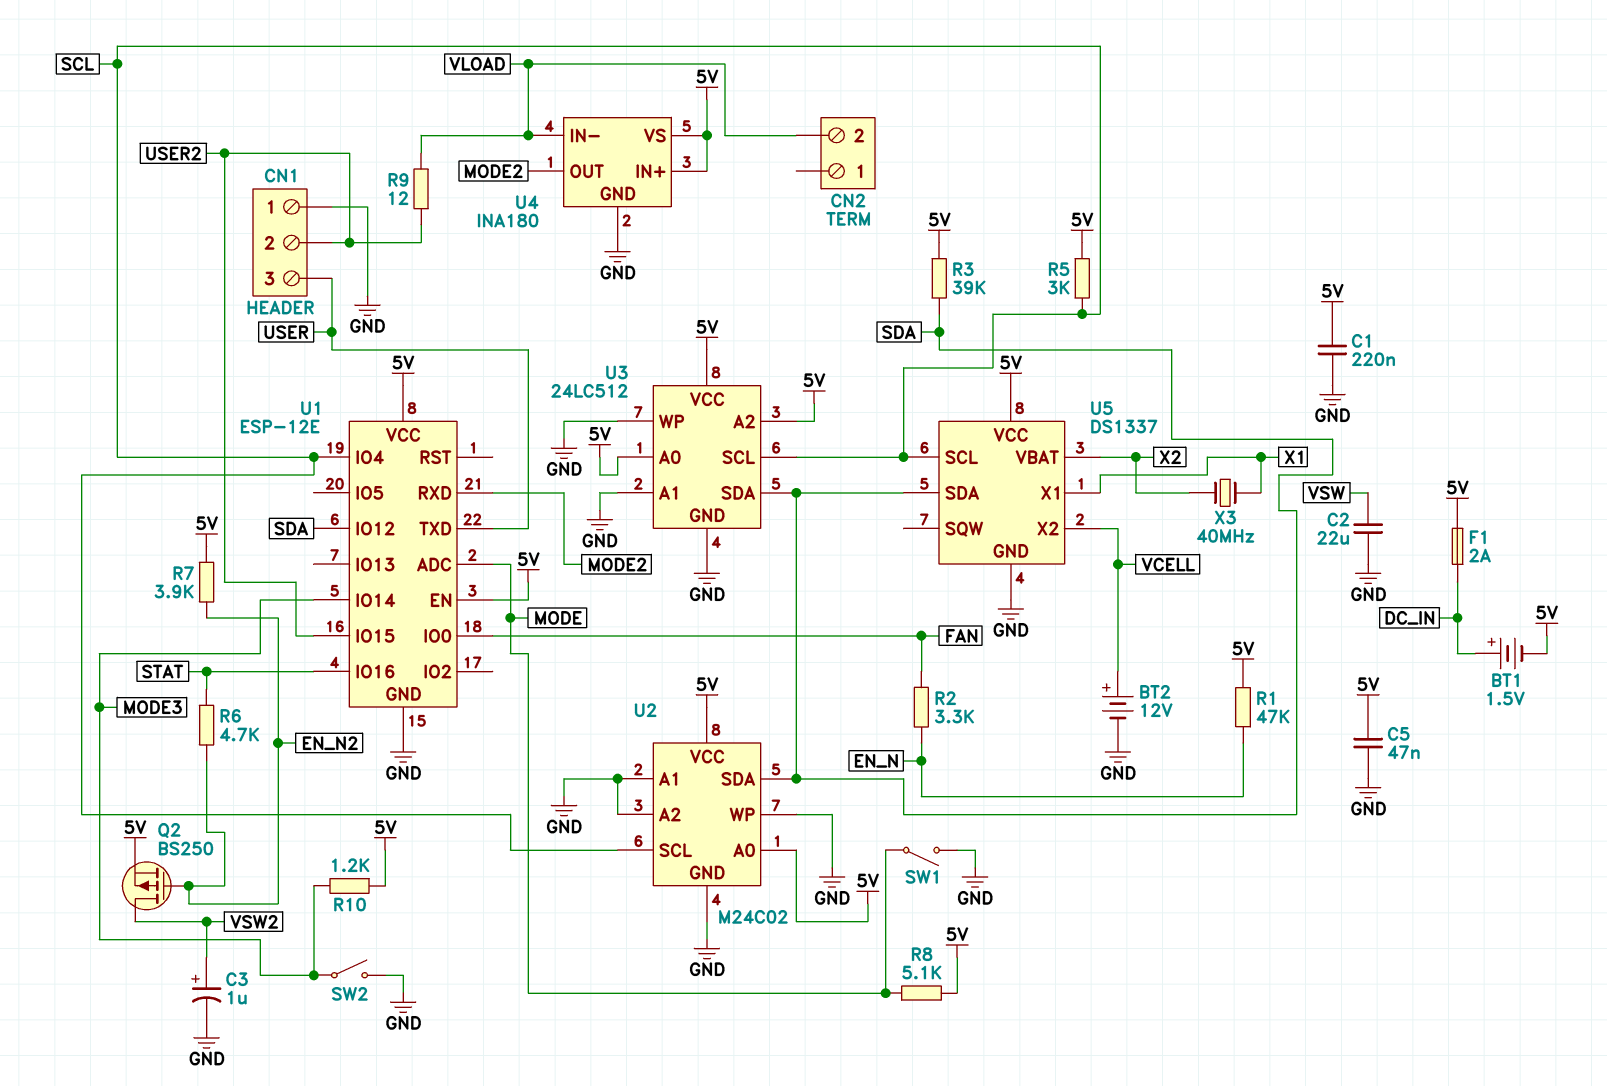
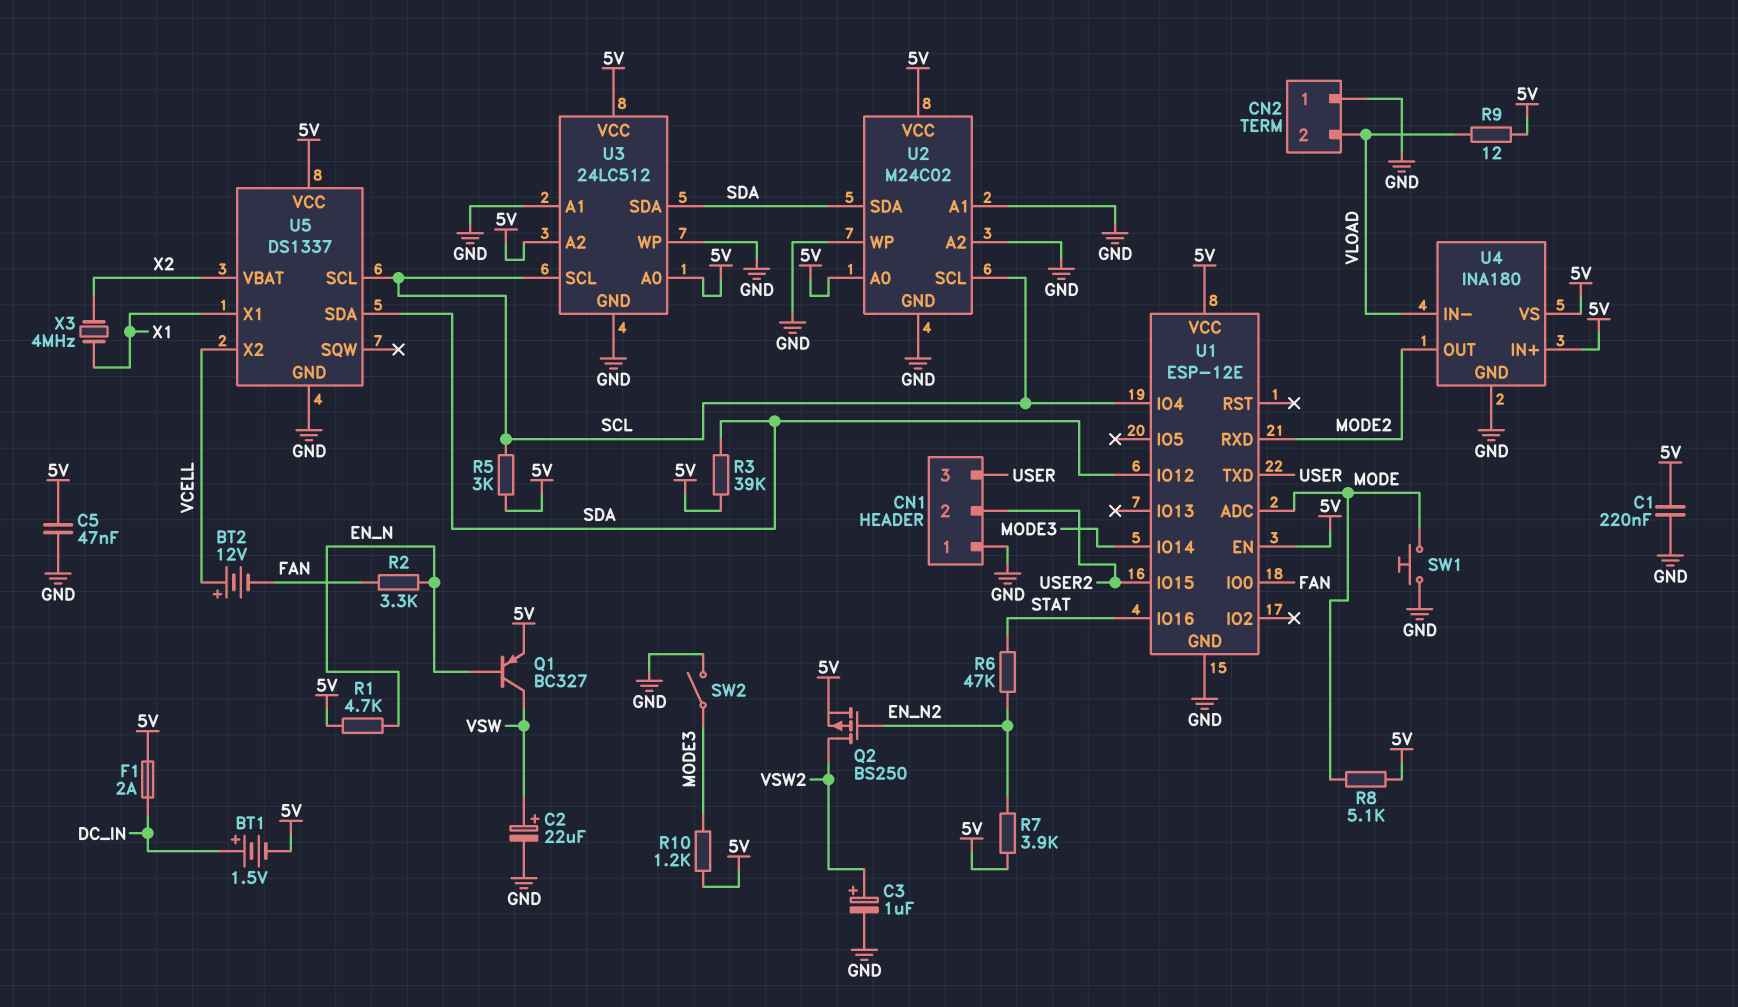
BT2: 12V (plus VCELL, minus GND) -> 12V (plus VCELL, minus FAN)
C2: 22uF (GND, VSW) -> 22uF (plus VSW, minus GND)
CN2 pin 1: none -> GND
Q1: none -> PNP BC327 (B EN_N, C VSW, E 5V)
R1: 47k (5V, EN_N) -> 4.7k (5V, EN_N)
R6: 4.7k (EN_N2, STAT) -> 47k (EN_N2, STAT)
R9: 12 (USER2, VLOAD) -> 12 (5V, VLOAD)
SW1: switch (GND, MODE) -> button (GND, MODE)
X3: 40MHz (X1, X2) -> 4MHz (X1, X2)

